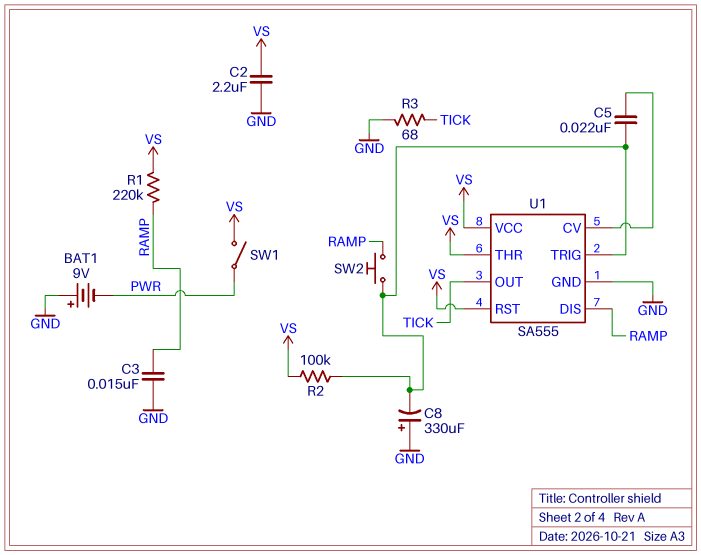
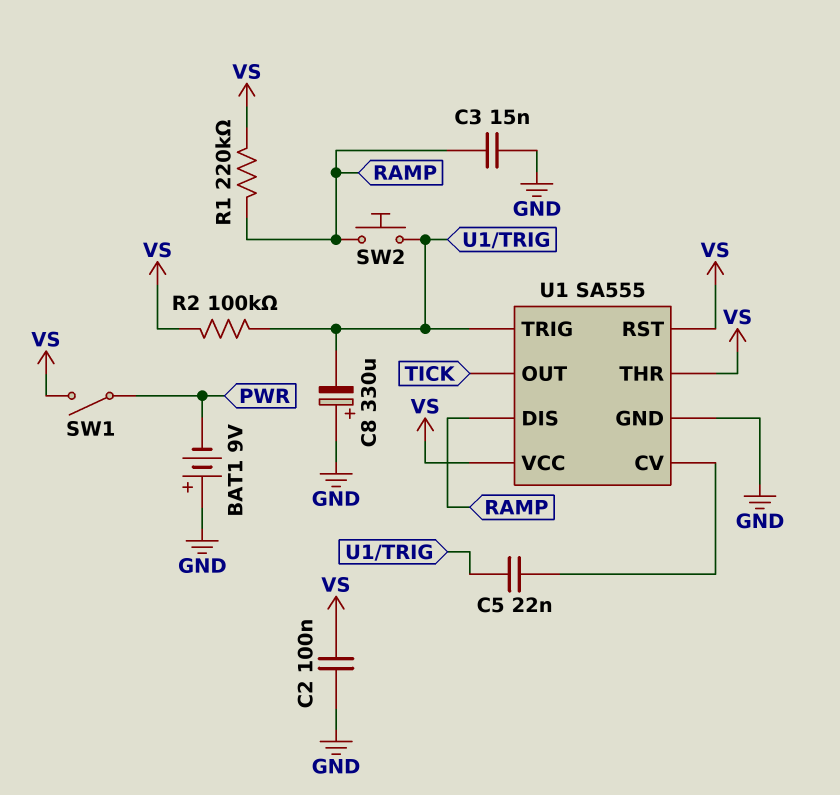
C2: 2.2uF (GND, VS) -> 100nF (GND, VS)
R3: 68 (GND, TICK) -> none

